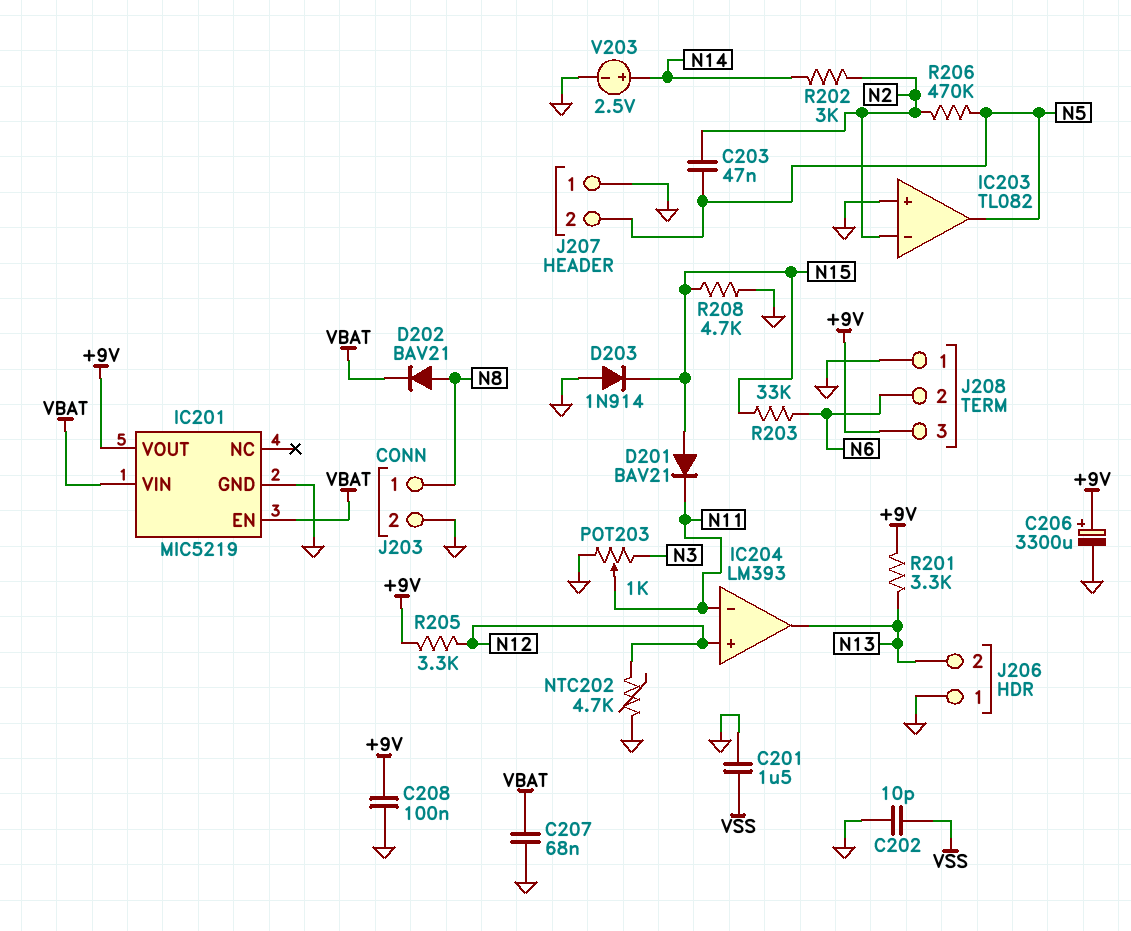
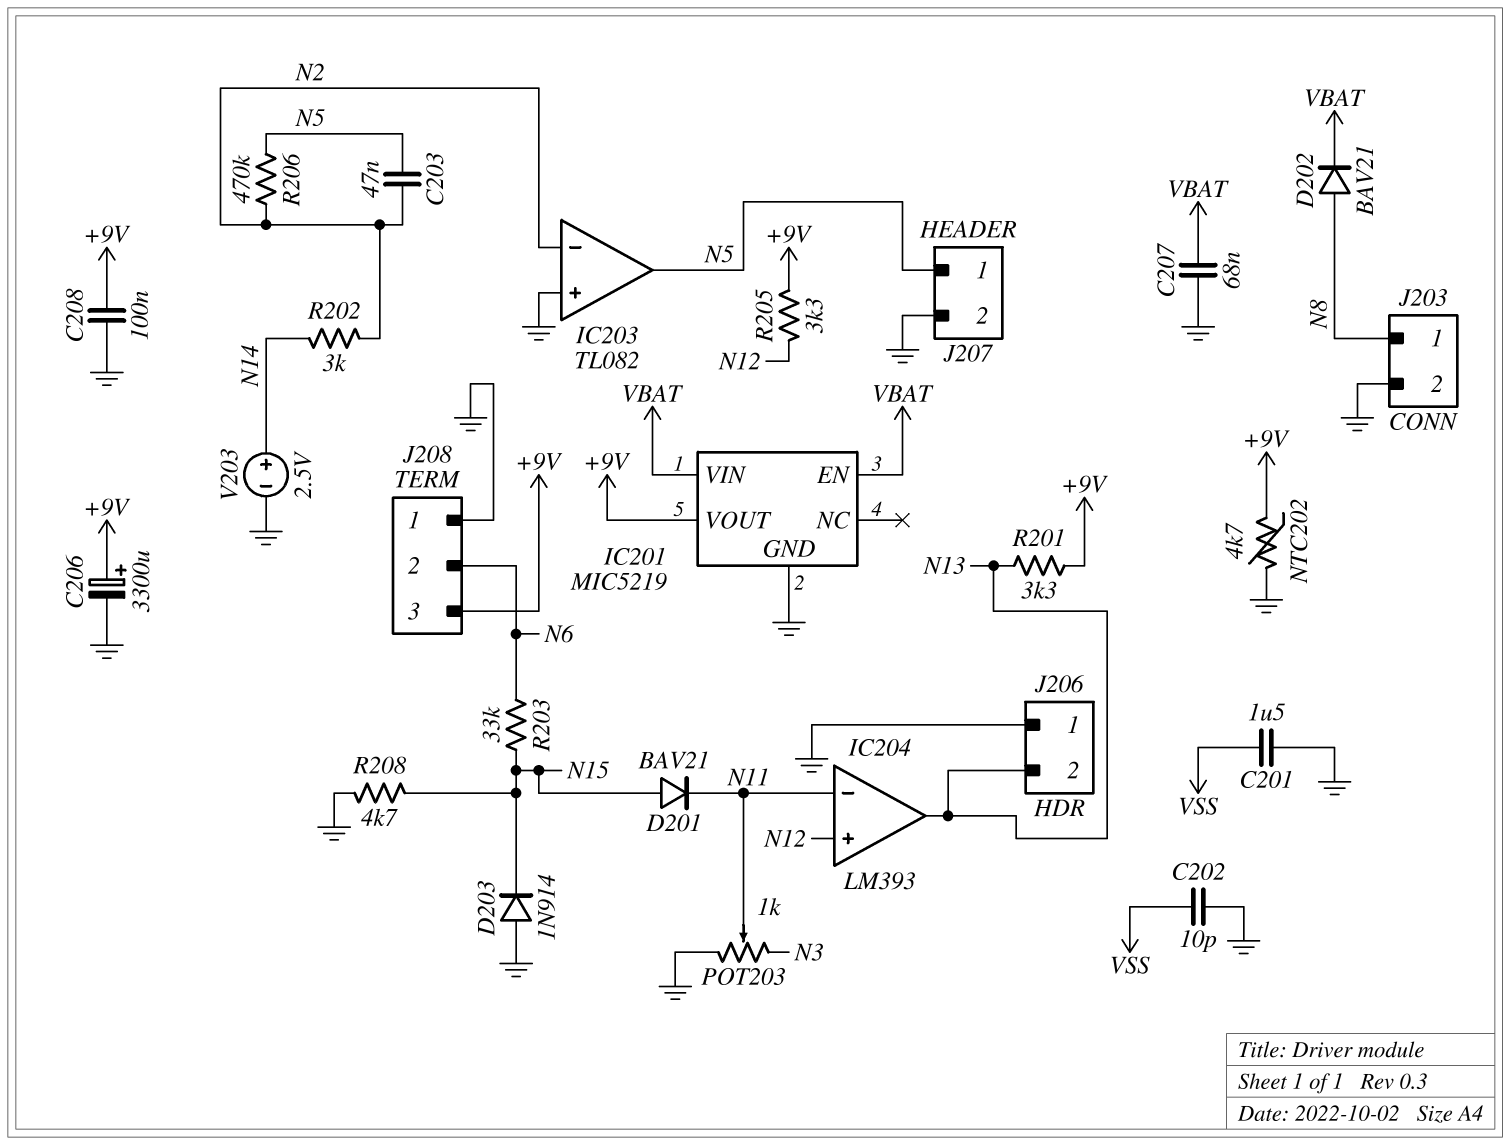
J207 pin 1: GND -> N5
J207 pin 2: N5 -> GND
NTC202: 4.7k (GND, N12) -> 4.7k (+9V, GND)

